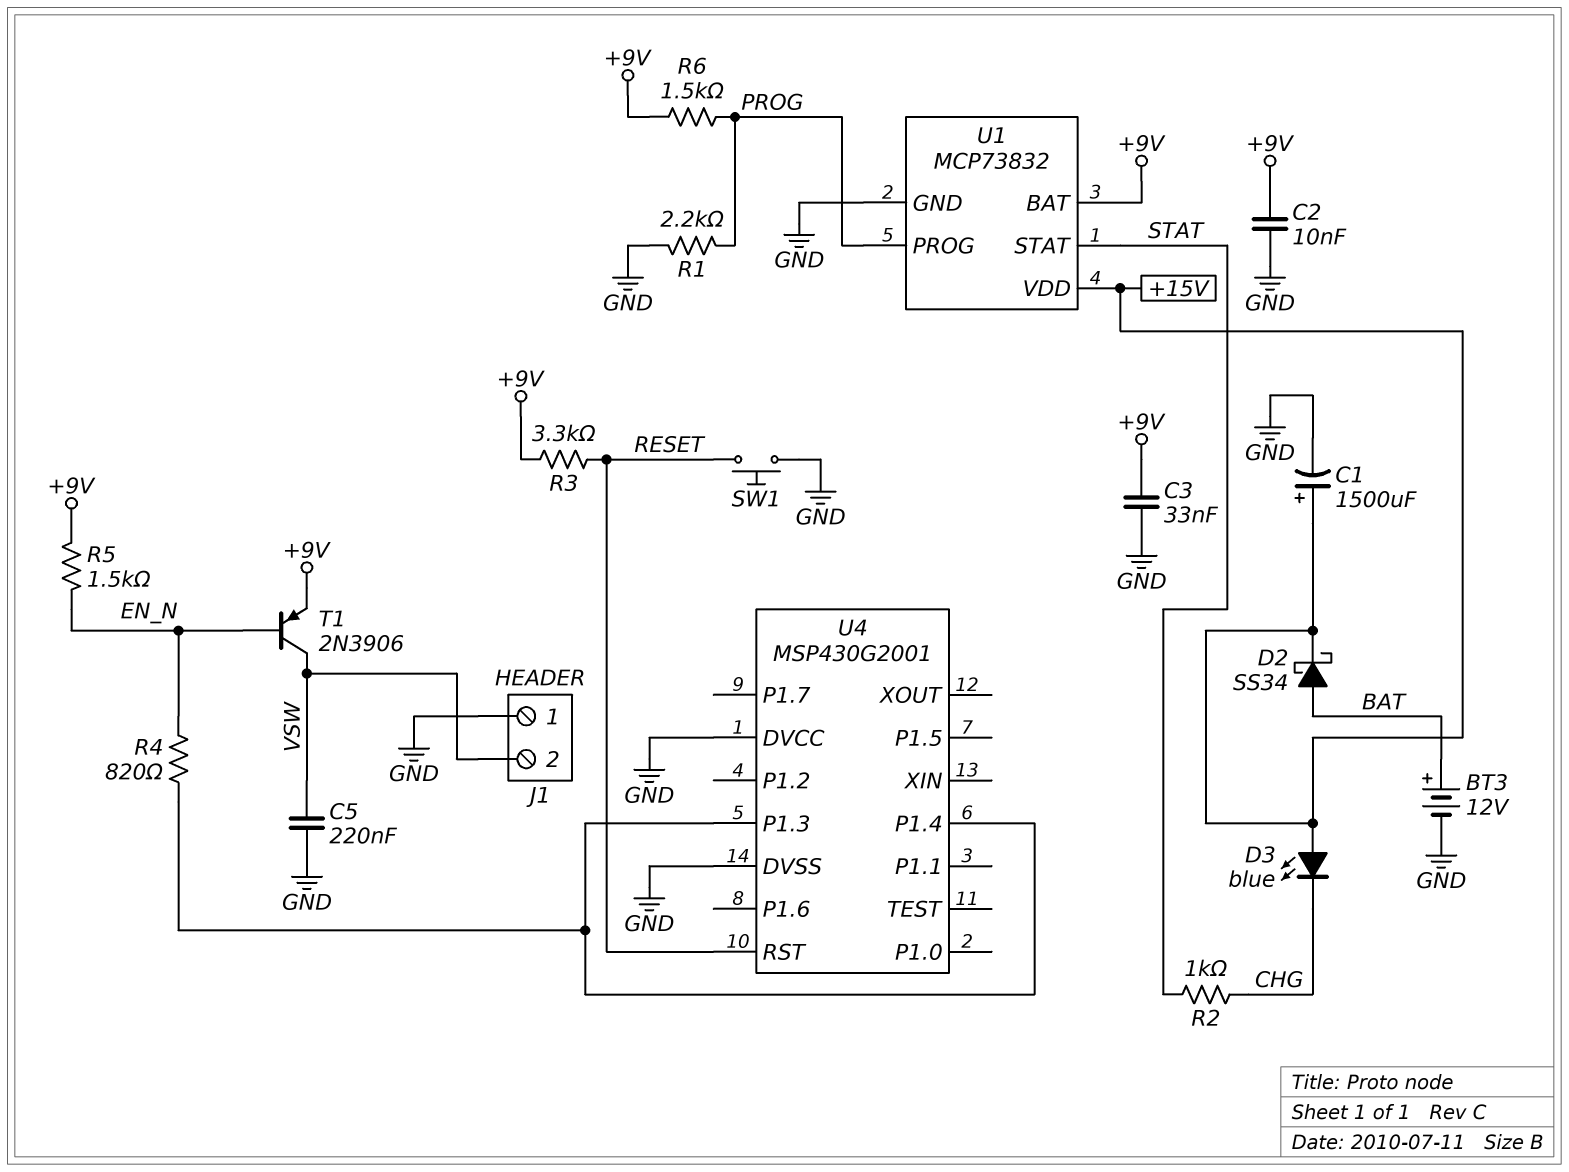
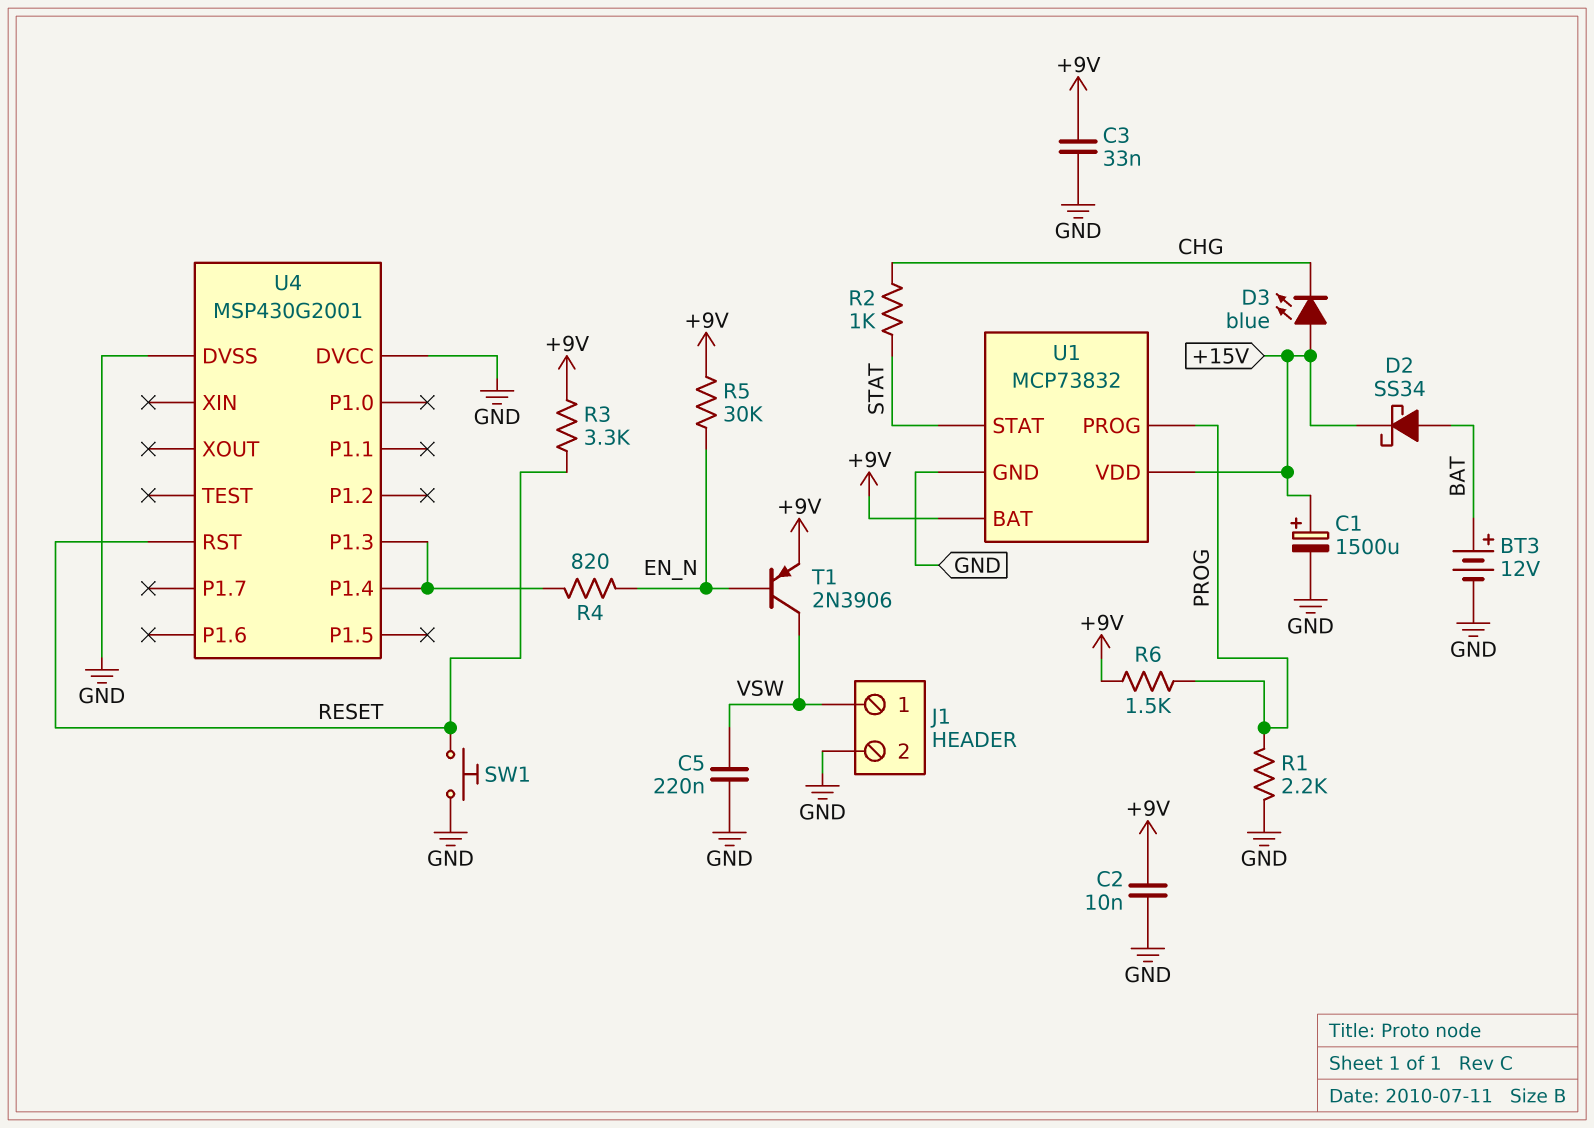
J1 pin 1: GND -> VSW
J1 pin 2: VSW -> GND
R5: 1.5k (+9V, EN_N) -> 30k (+9V, EN_N)

